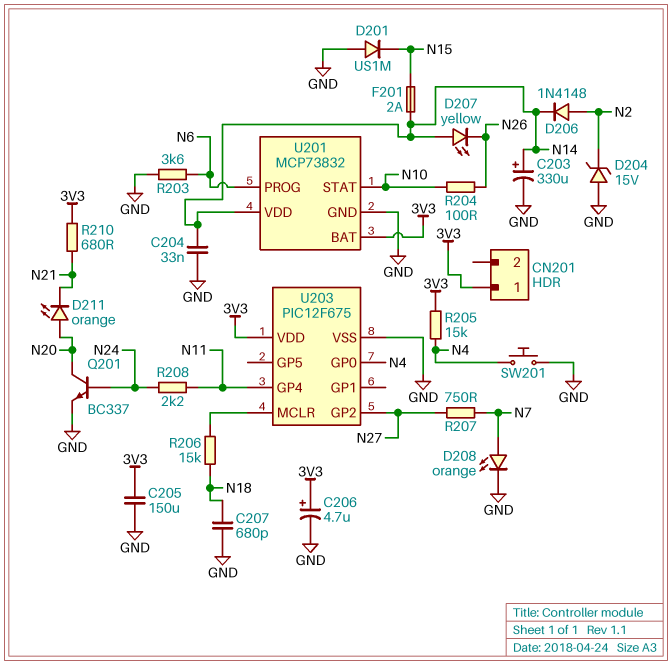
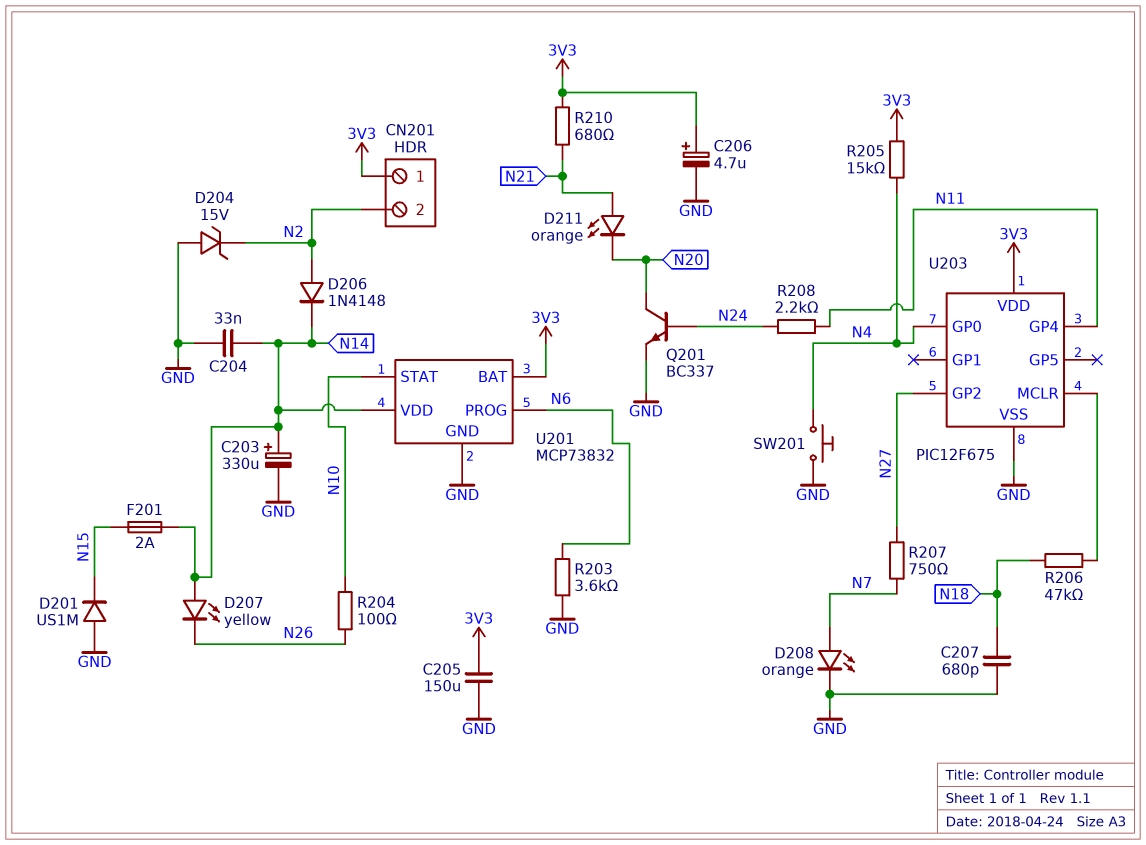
CN201 pin 2: none -> N2
D211: LED orange (A N20, K N21) -> LED orange (A N21, K N20)
R206: 15k (N18, U203/MCLR) -> 47k (N18, U203/MCLR)

